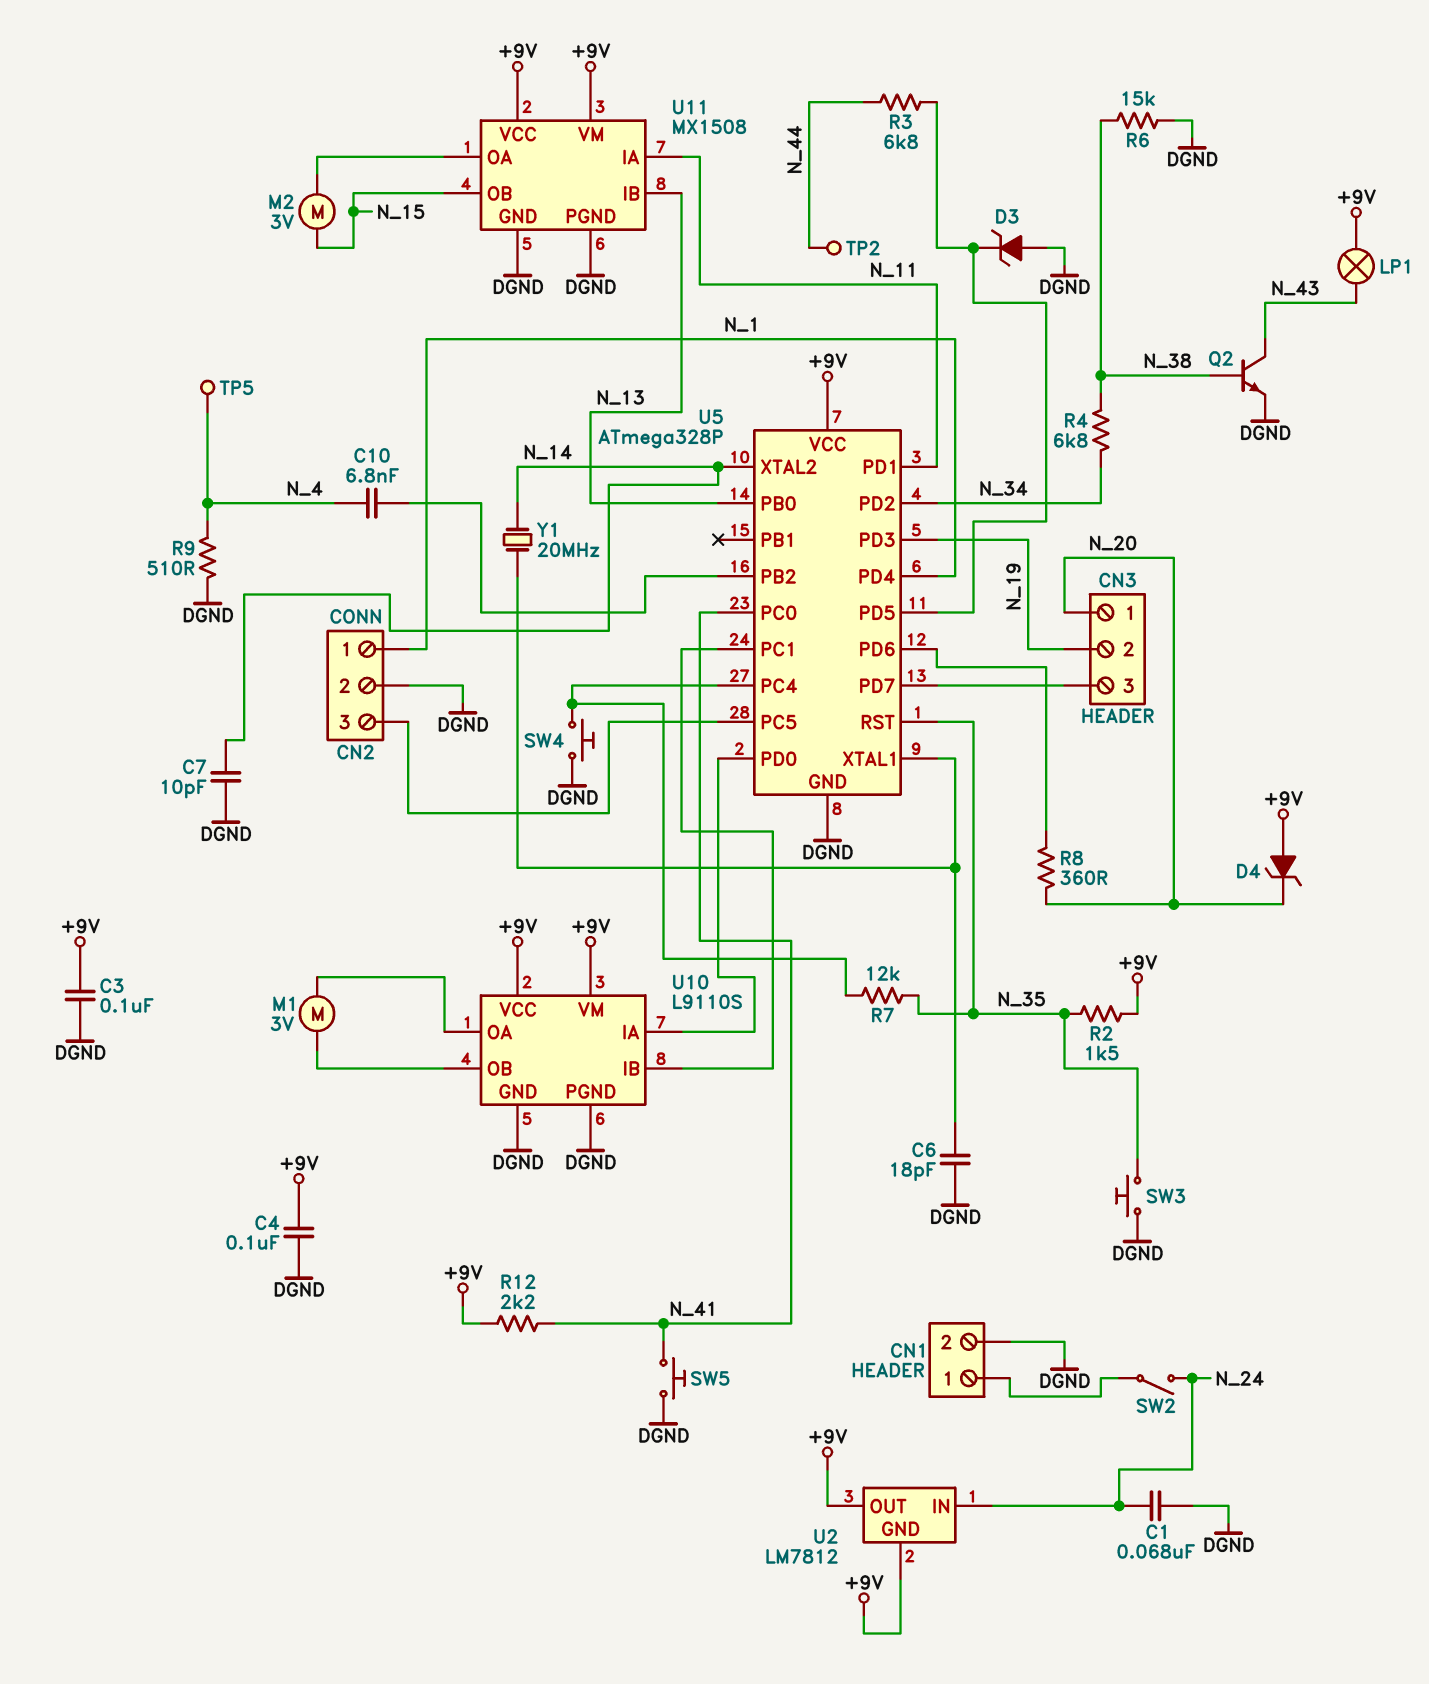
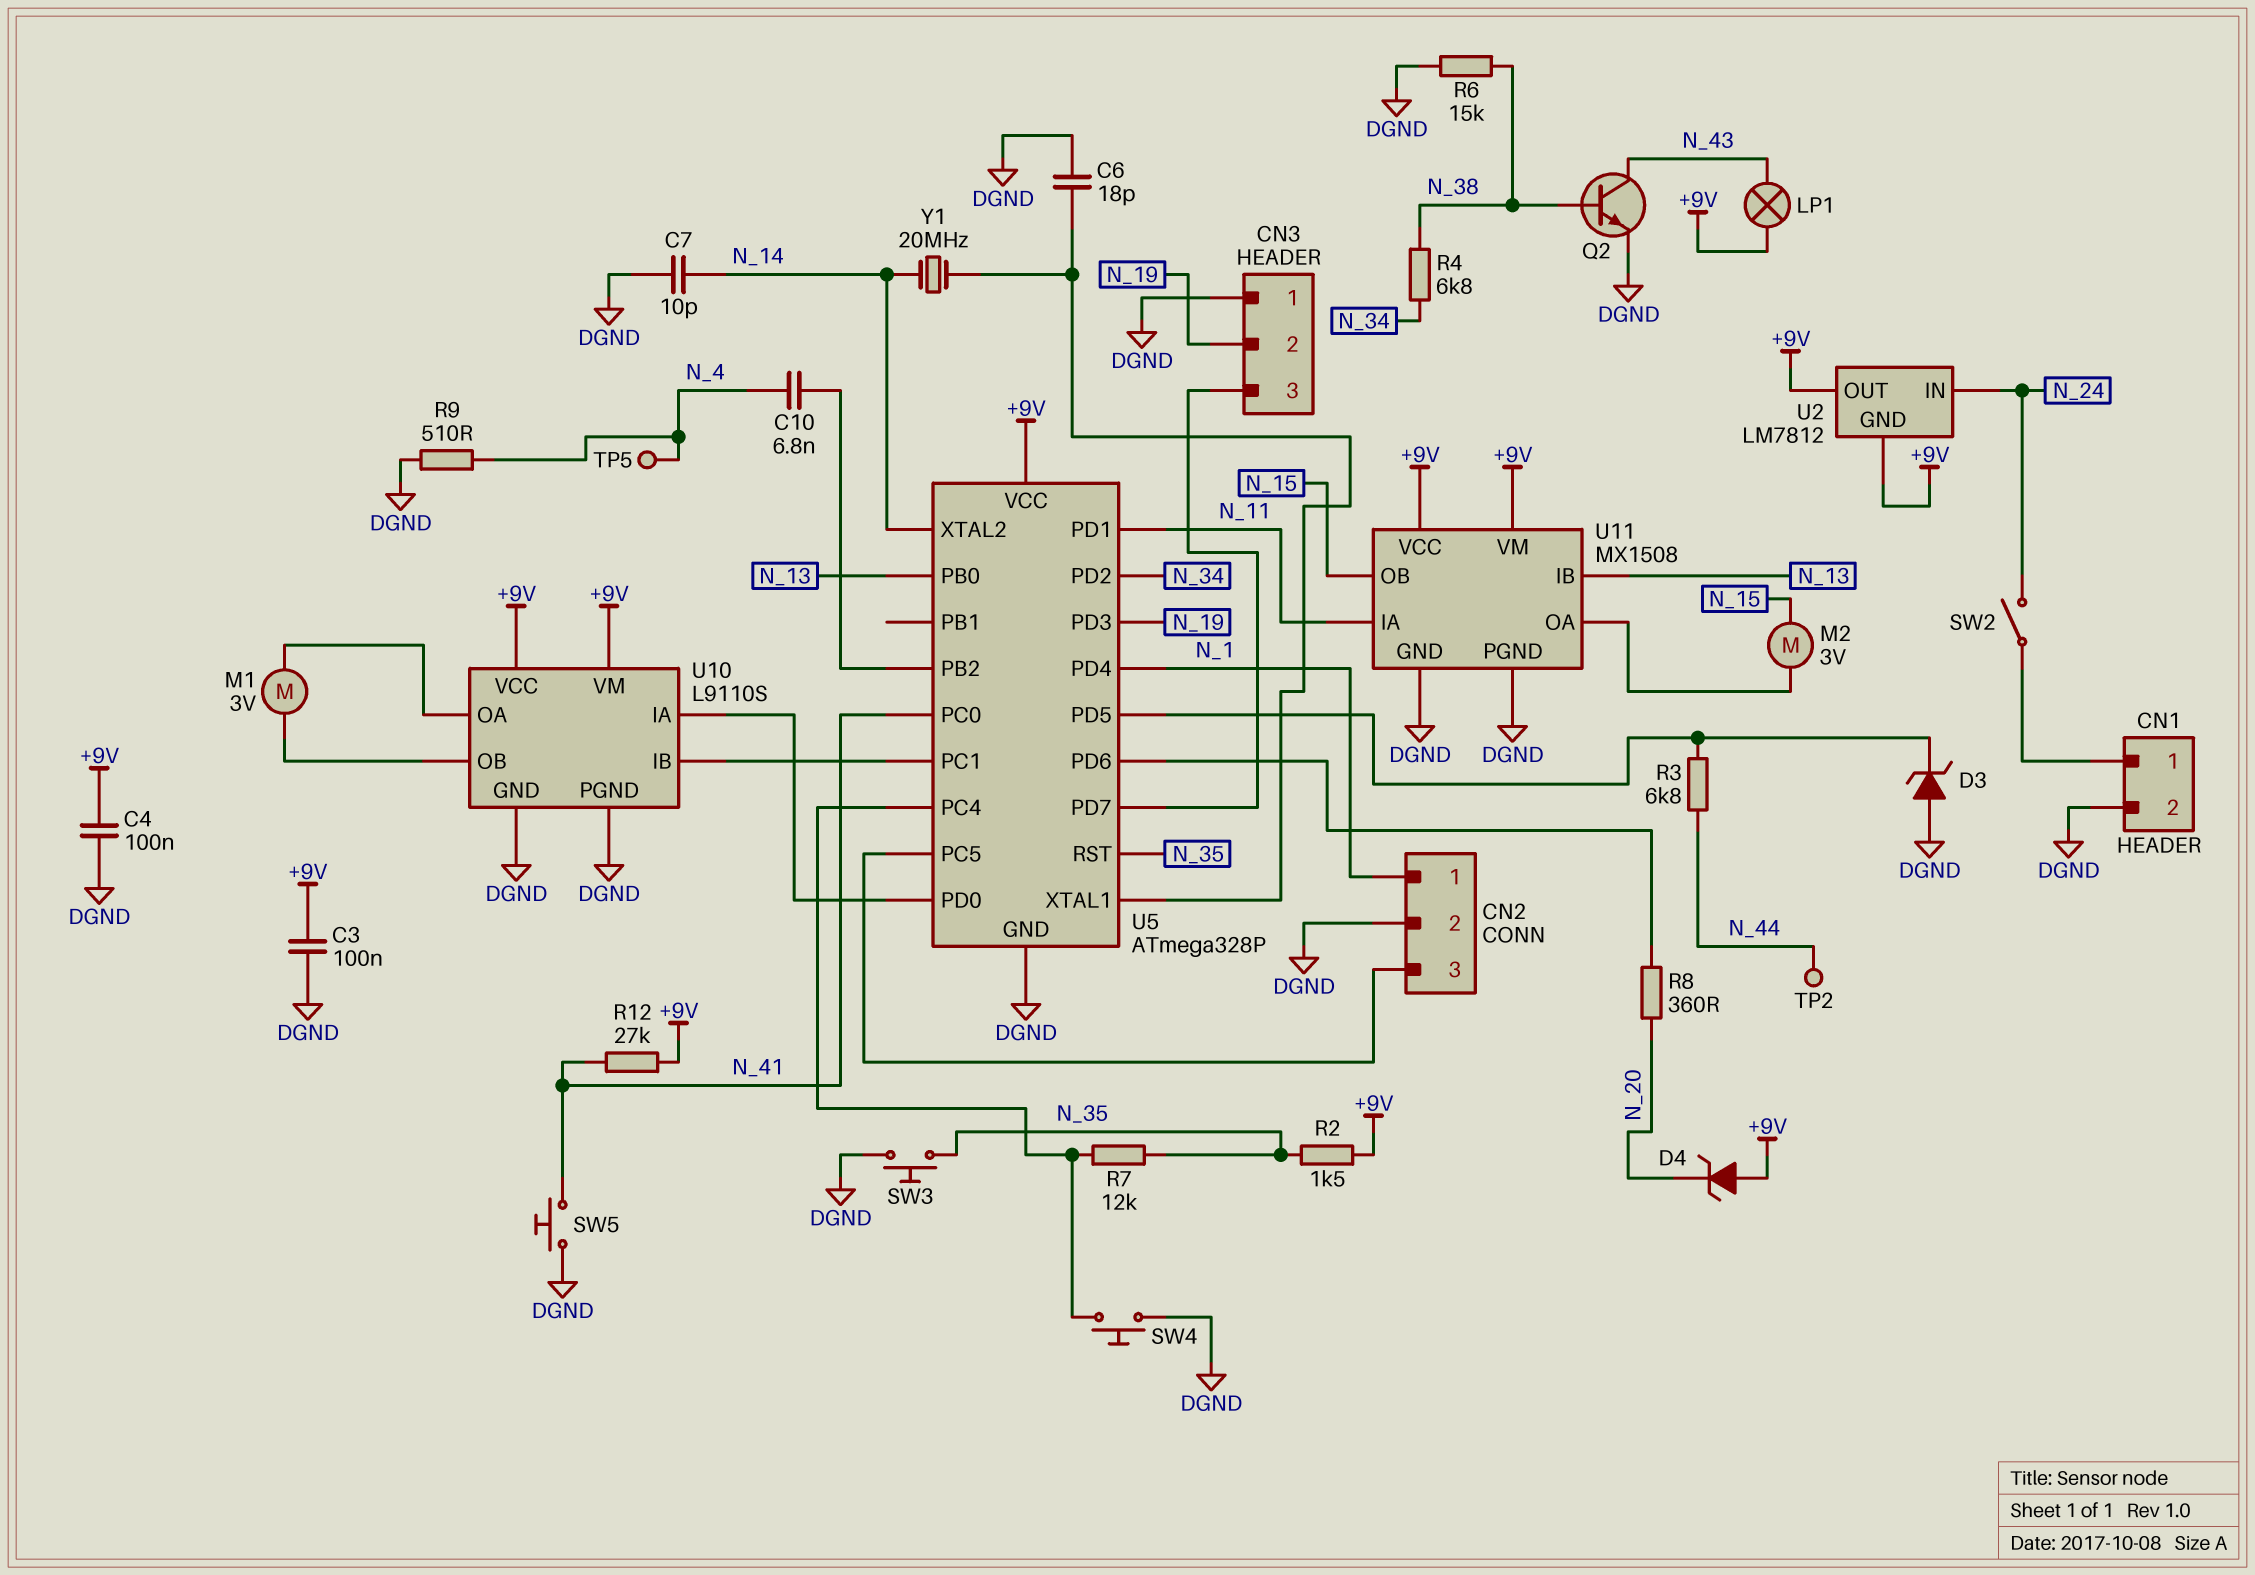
C1: 68nF (DGND, N_24) -> none
CN3 pin 1: N_20 -> DGND
R12: 2.2k (+9V, N_41) -> 27k (+9V, N_41)

